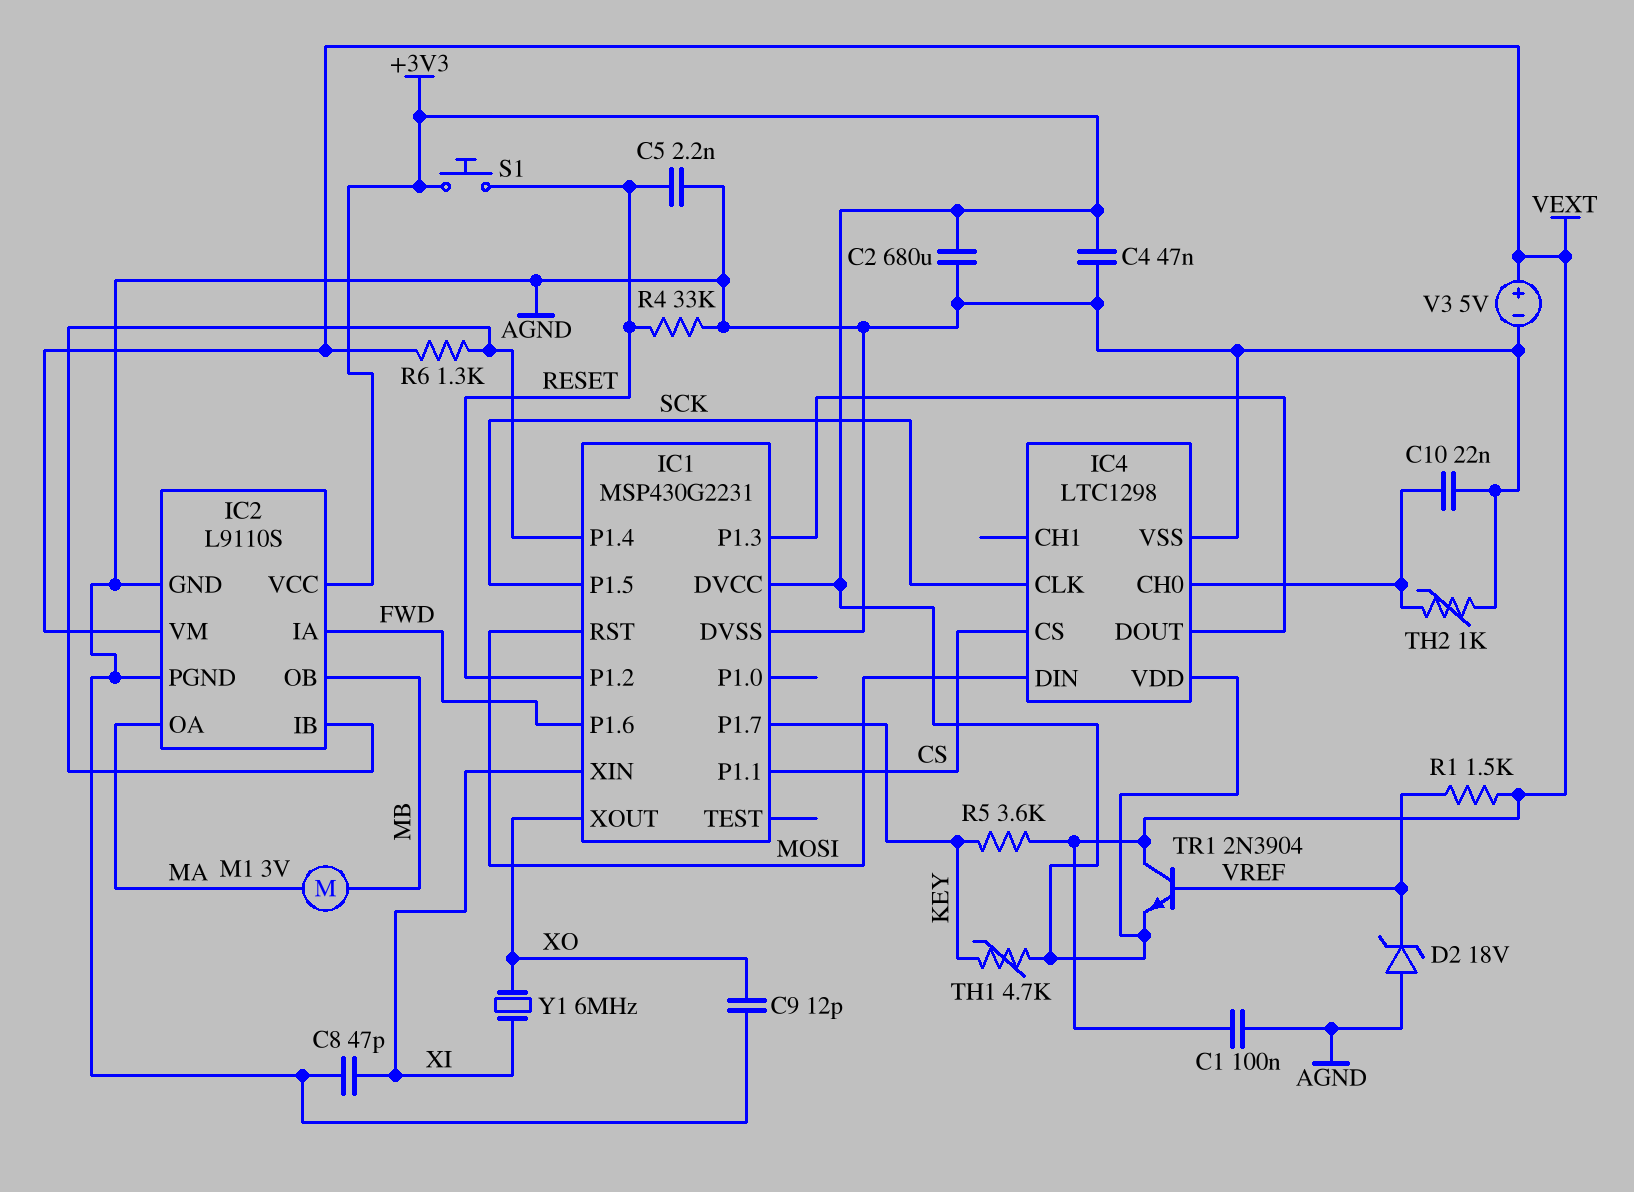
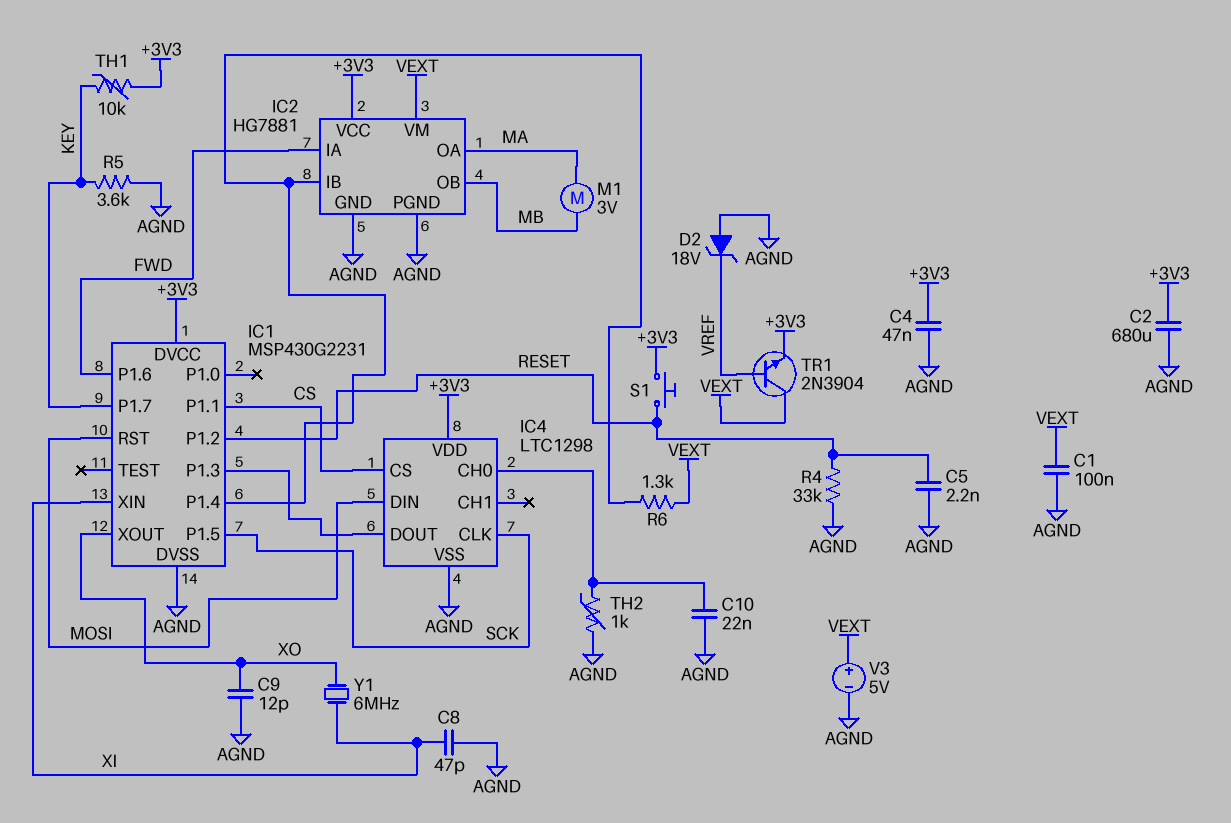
IC2: L9110S -> HG7881
R1: 1.5k (VEXT, VREF) -> none
R5: 3.6k (KEY, VEXT) -> 3.6k (AGND, KEY)
TH1: 4.7k (+3V3, KEY) -> 10k (+3V3, KEY)

